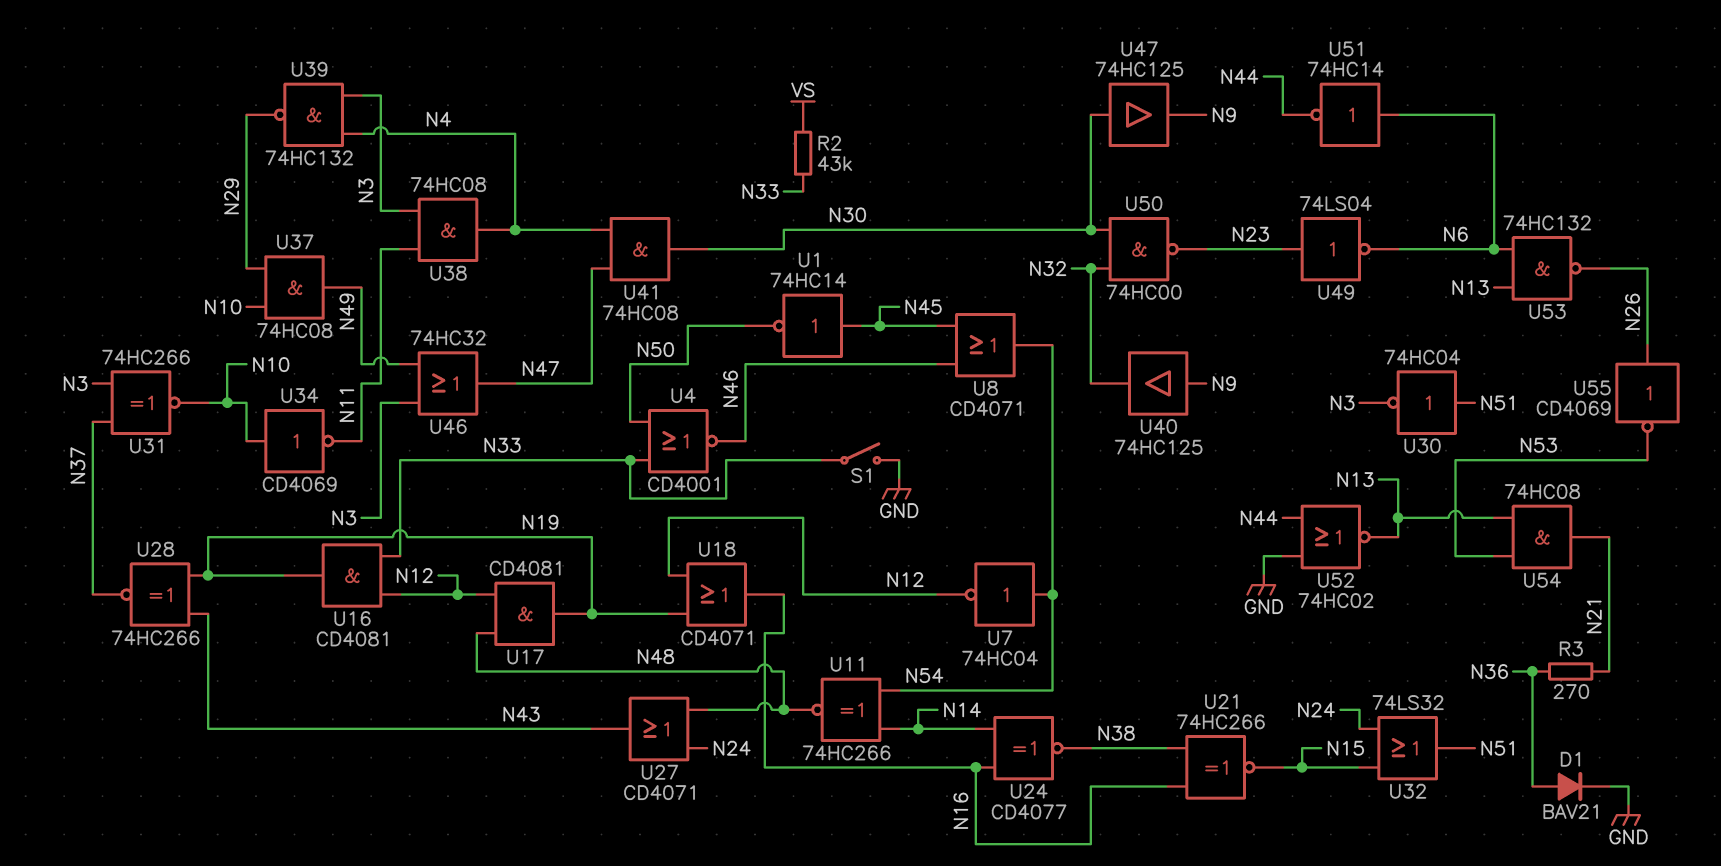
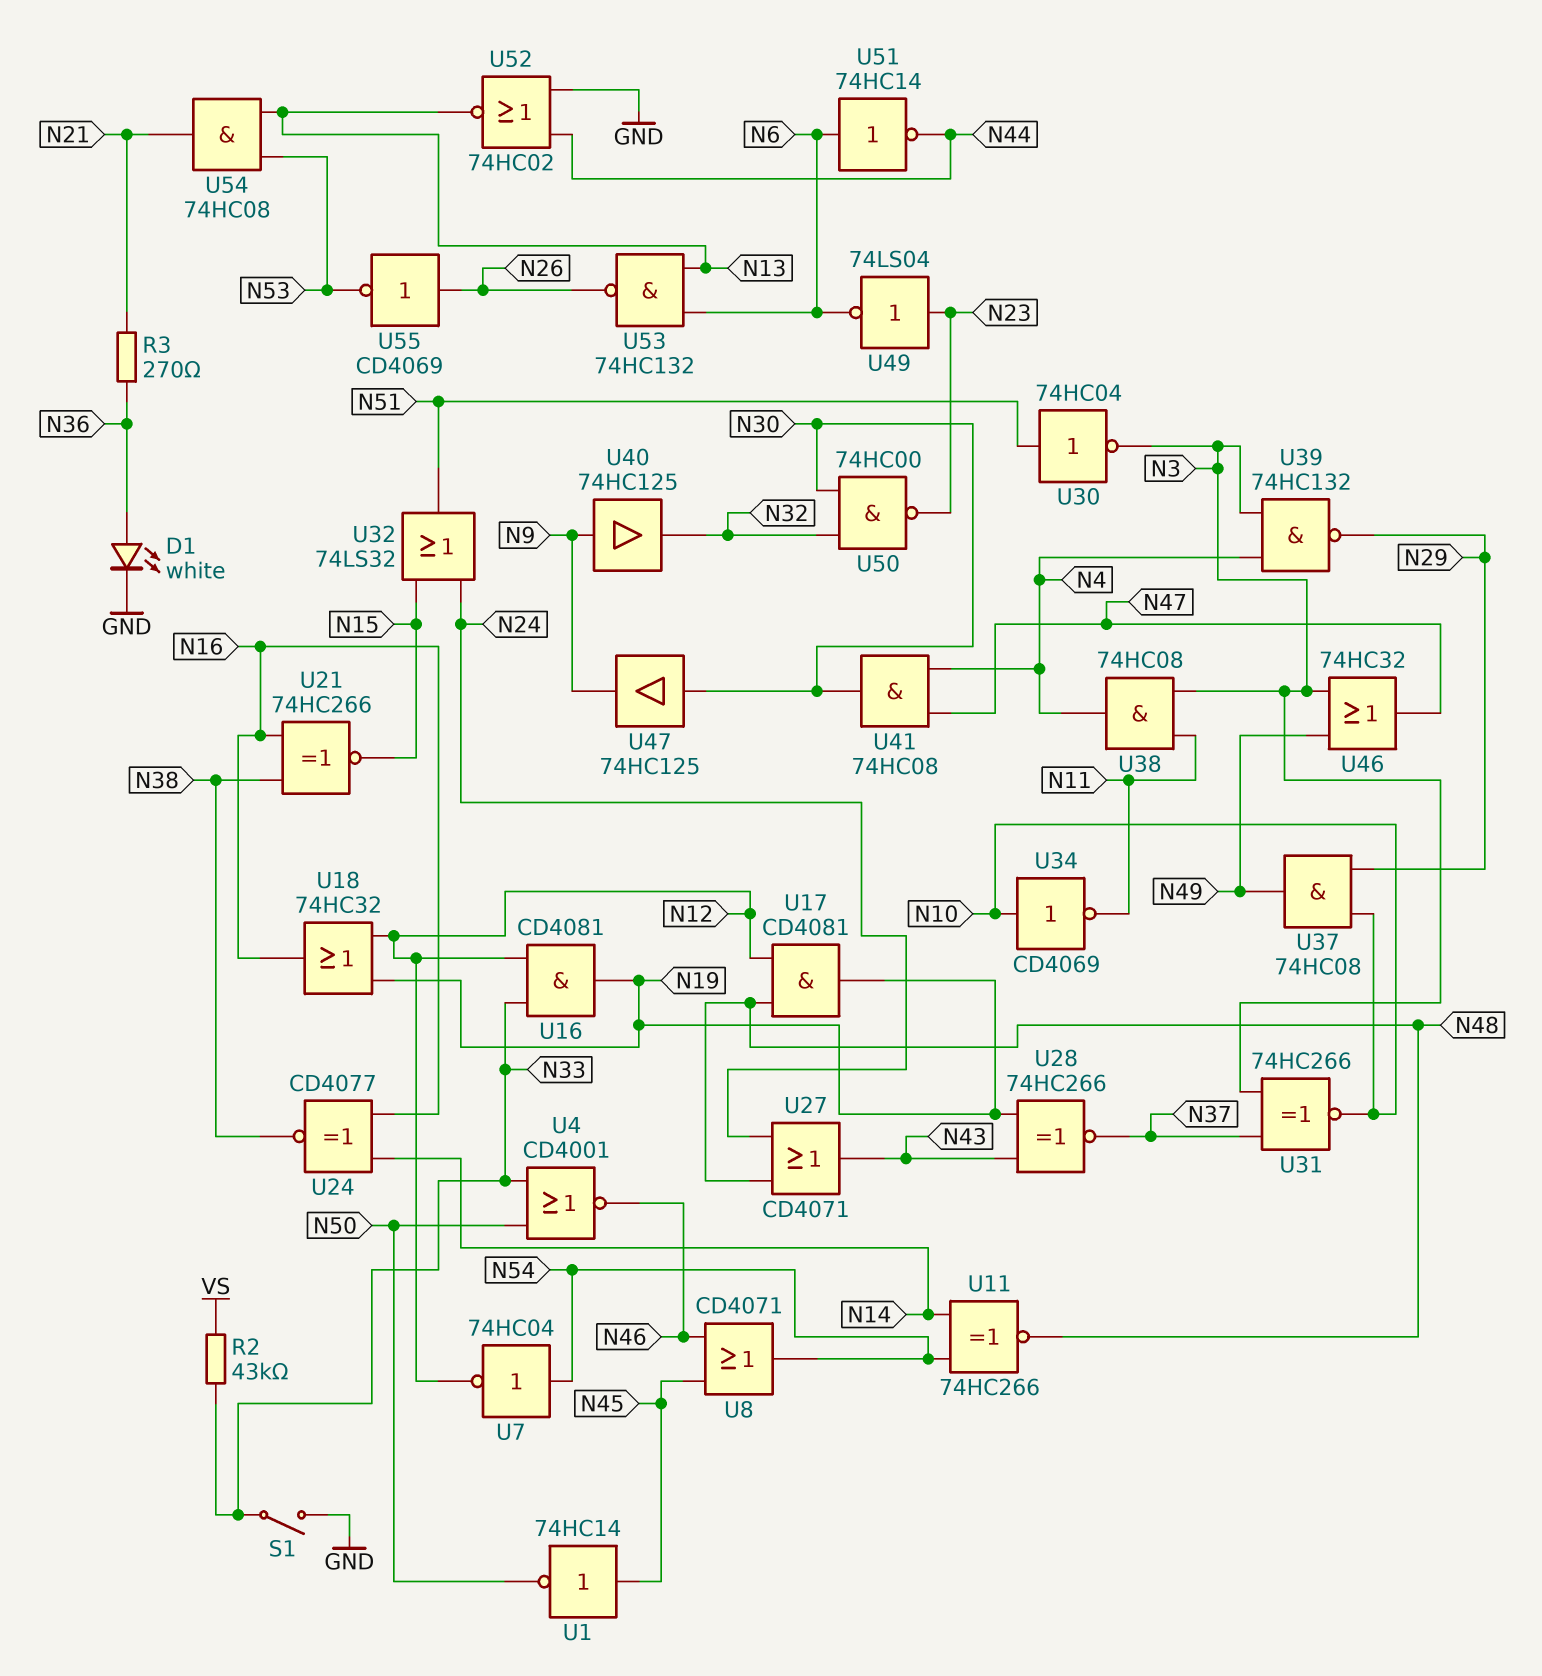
D1: diode BAV21 (A N36, K GND) -> LED white (A N36, K GND)
U18: OR CD4071 (in N12, in N19, out N16) -> OR 74HC32 (in N12, in N19, out N16)

